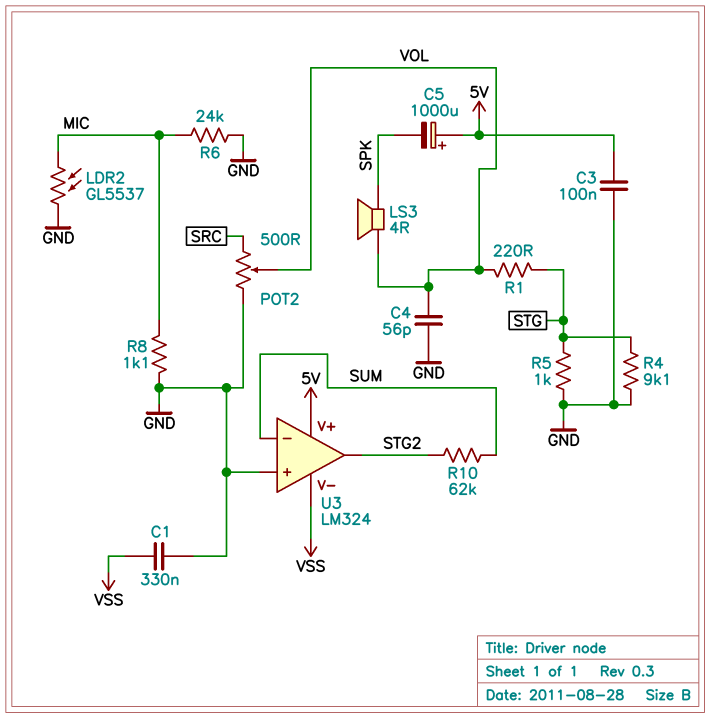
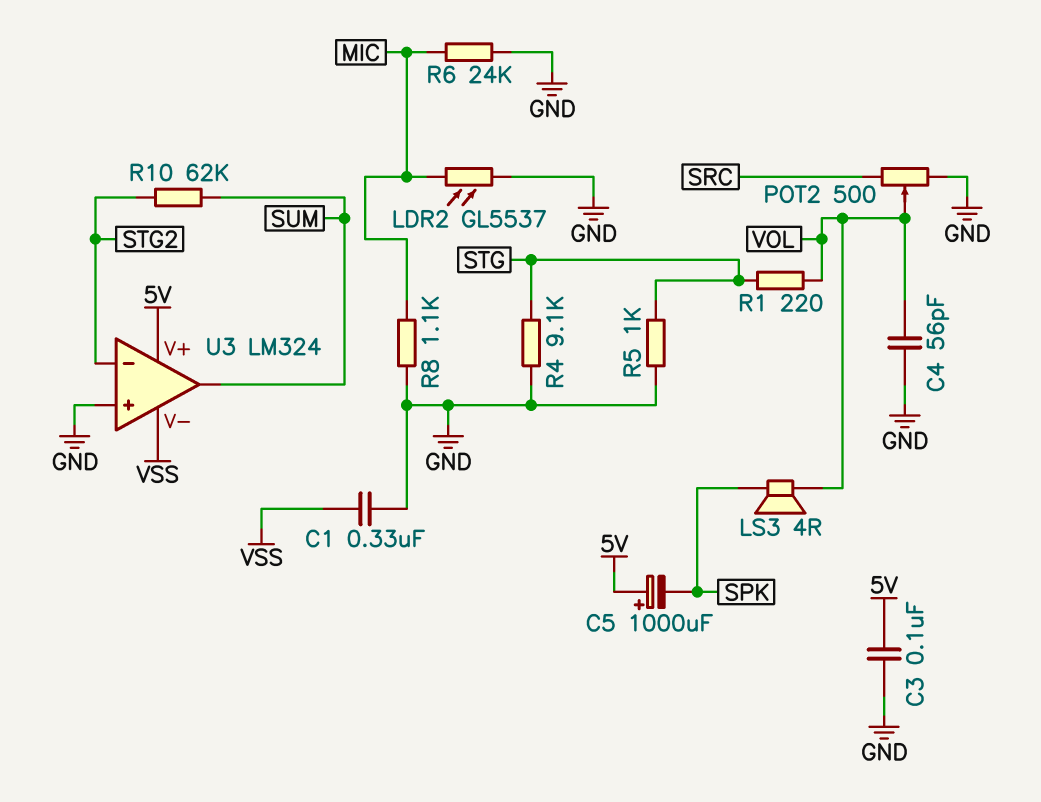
U3 pin in-: SUM -> STG2
U3 pin out: STG2 -> SUM

